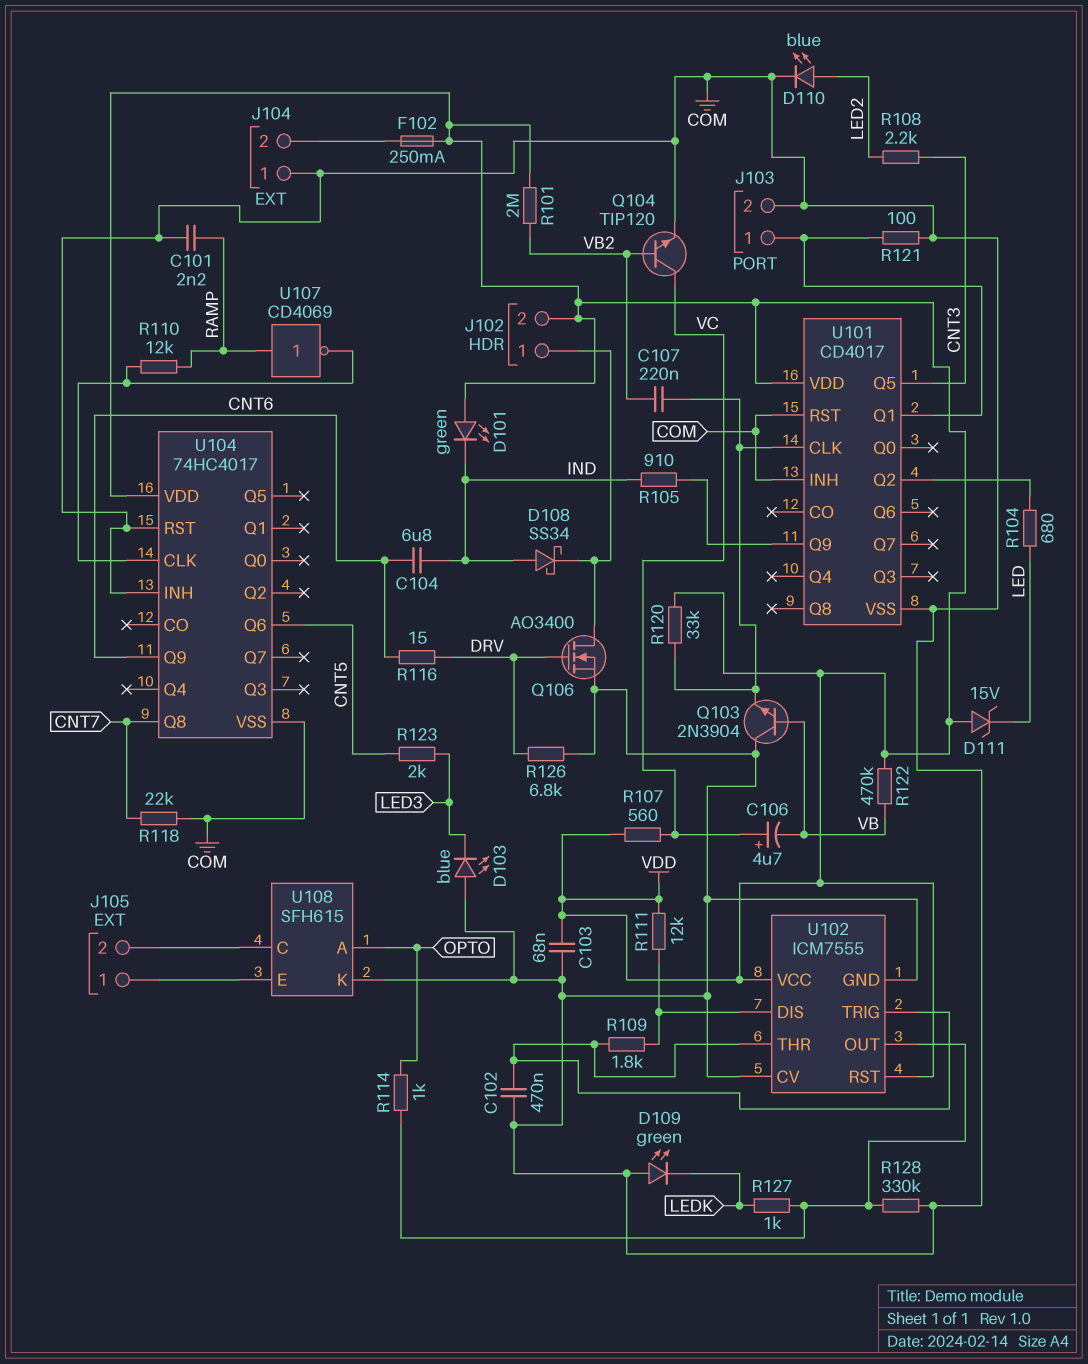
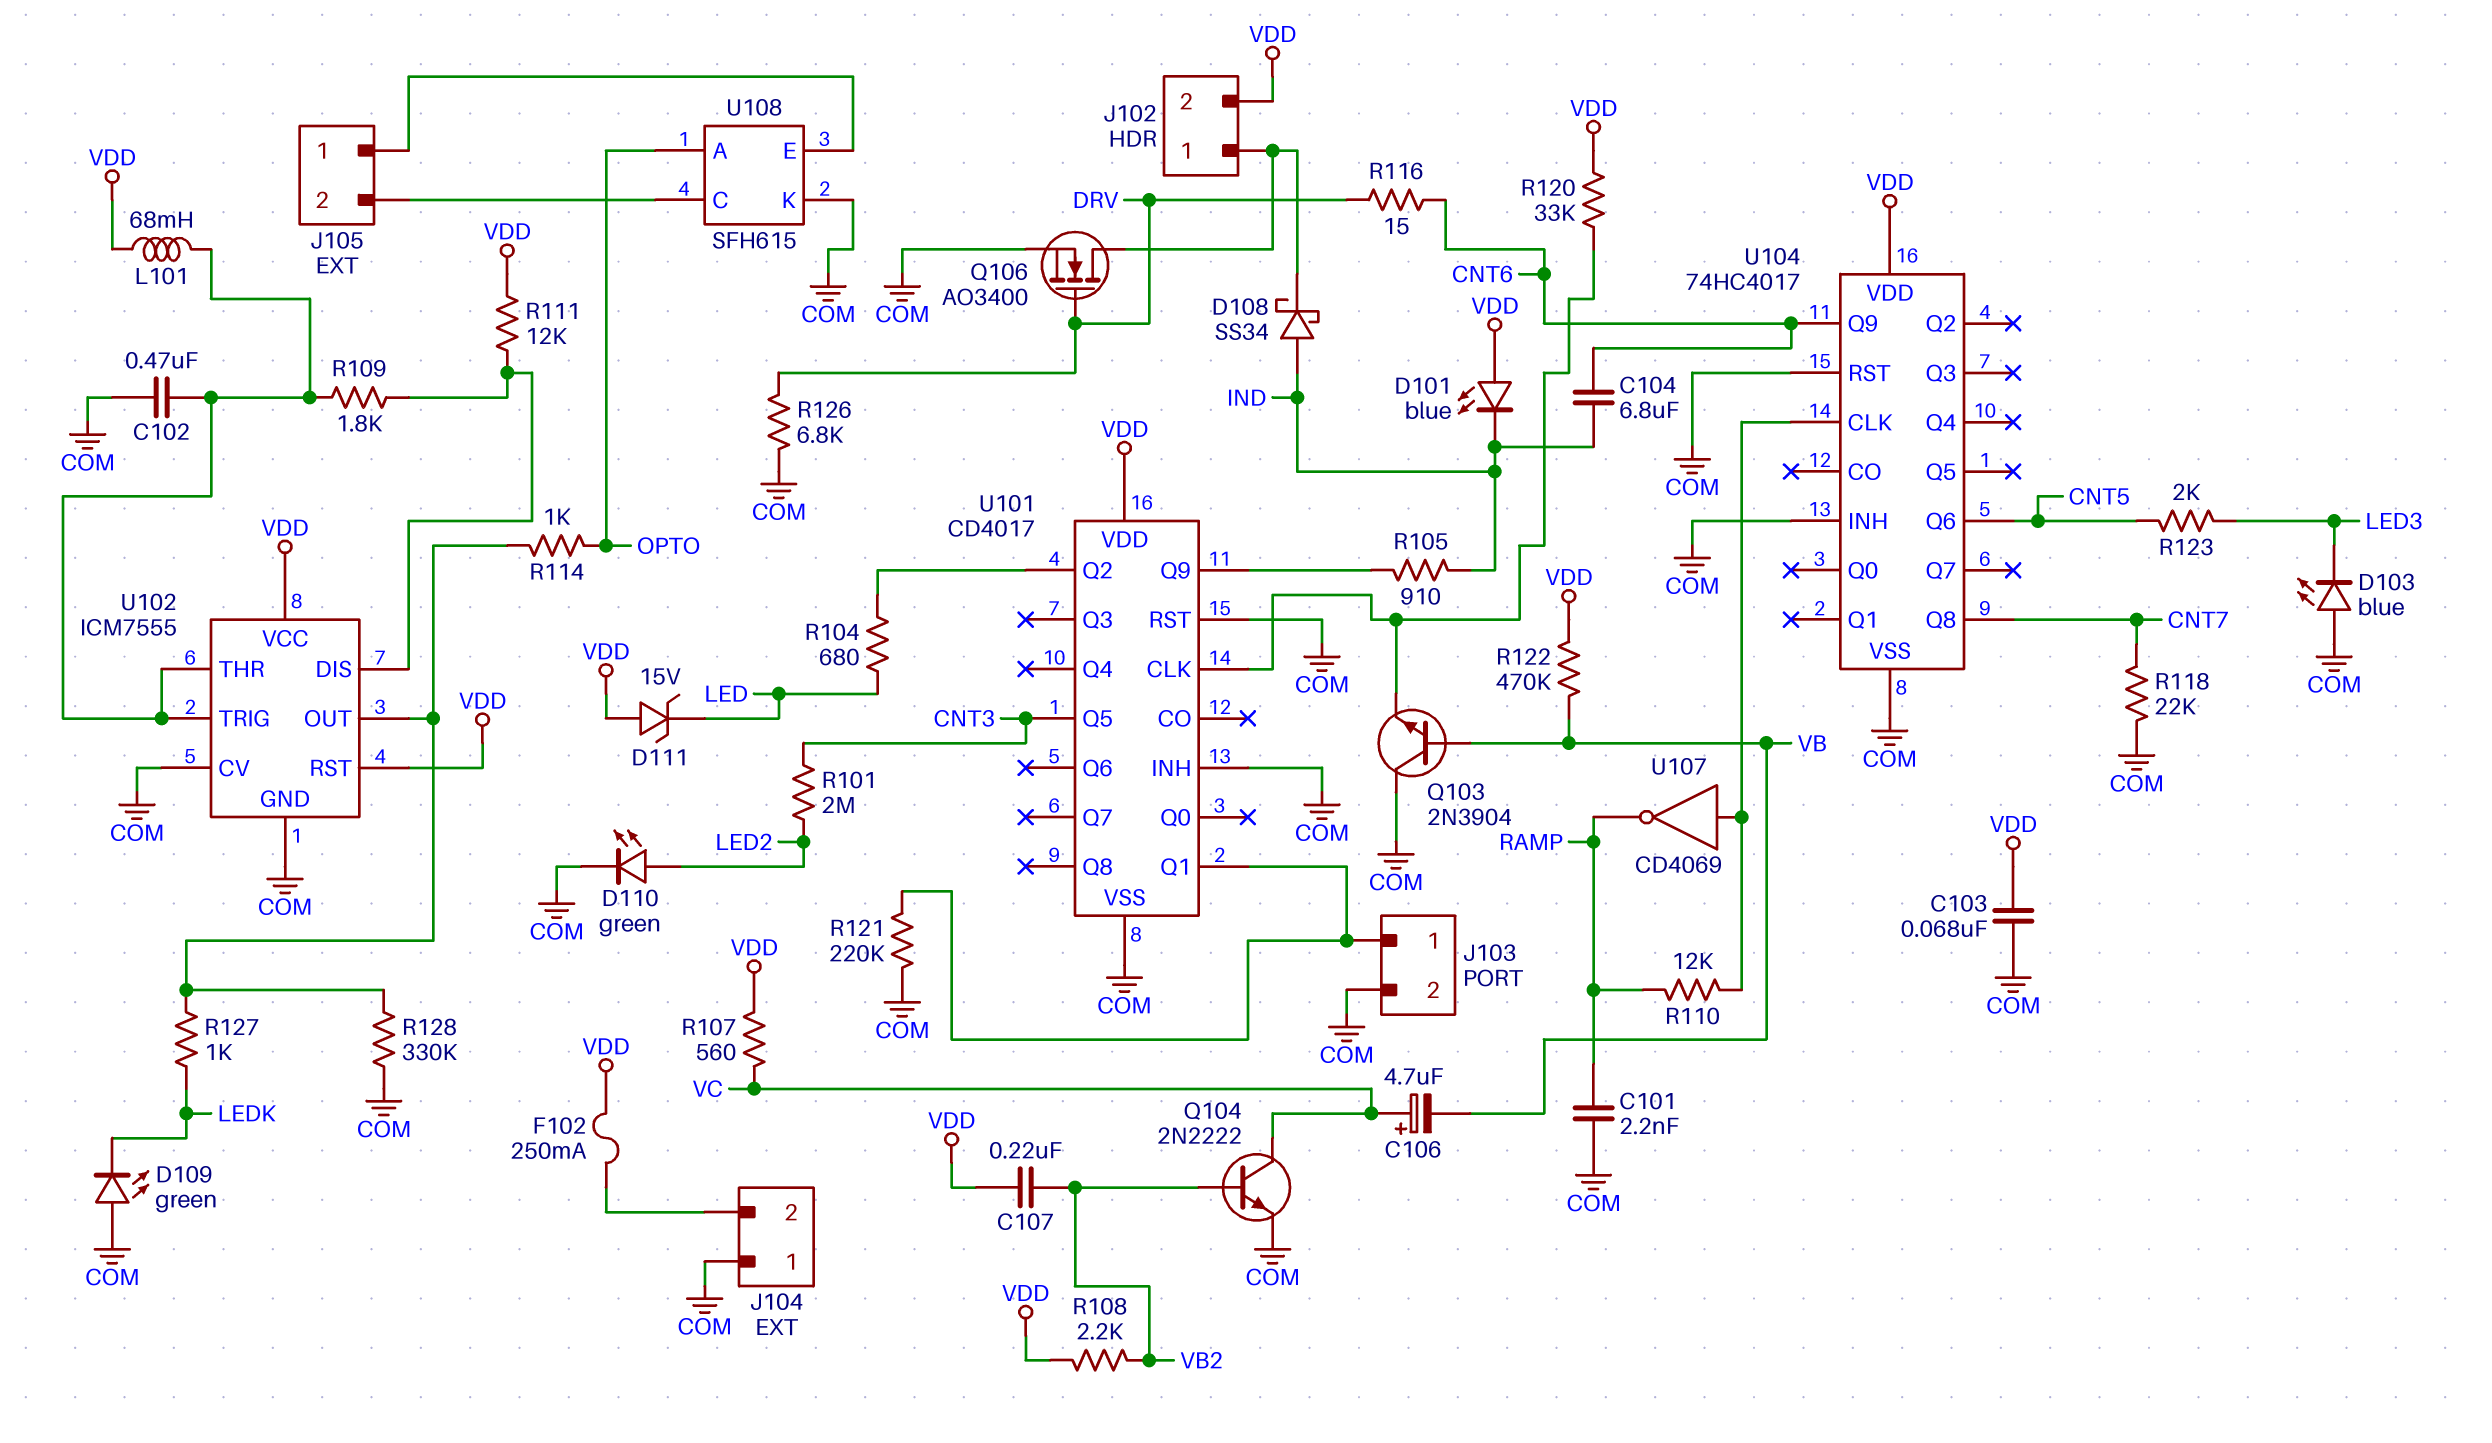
C107: 220nF (U101/CLK, VB2) -> 220nF (VB2, VDD)
D101: LED green (A VDD, K IND) -> LED blue (A VDD, K IND)
D110: LED blue (A LED2, K COM) -> LED green (A LED2, K COM)
L101: none -> 68mH (U102/THR, VDD)
Q104: NPN TIP120 (B VB2, C VC, E COM) -> NPN 2N2222 (B VB2, C VC, E COM)
R101: 2M (VB2, VDD) -> 2M (CNT3, LED2)
R108: 2.2k (CNT3, LED2) -> 2.2k (VB2, VDD)
R121: 100 (COM, J103/1) -> 220k (COM, J103/1)
U107: NOT CD4069 (in RAMP, out U104/CLK) -> NOT CD4069 (in U104/CLK, out RAMP)

